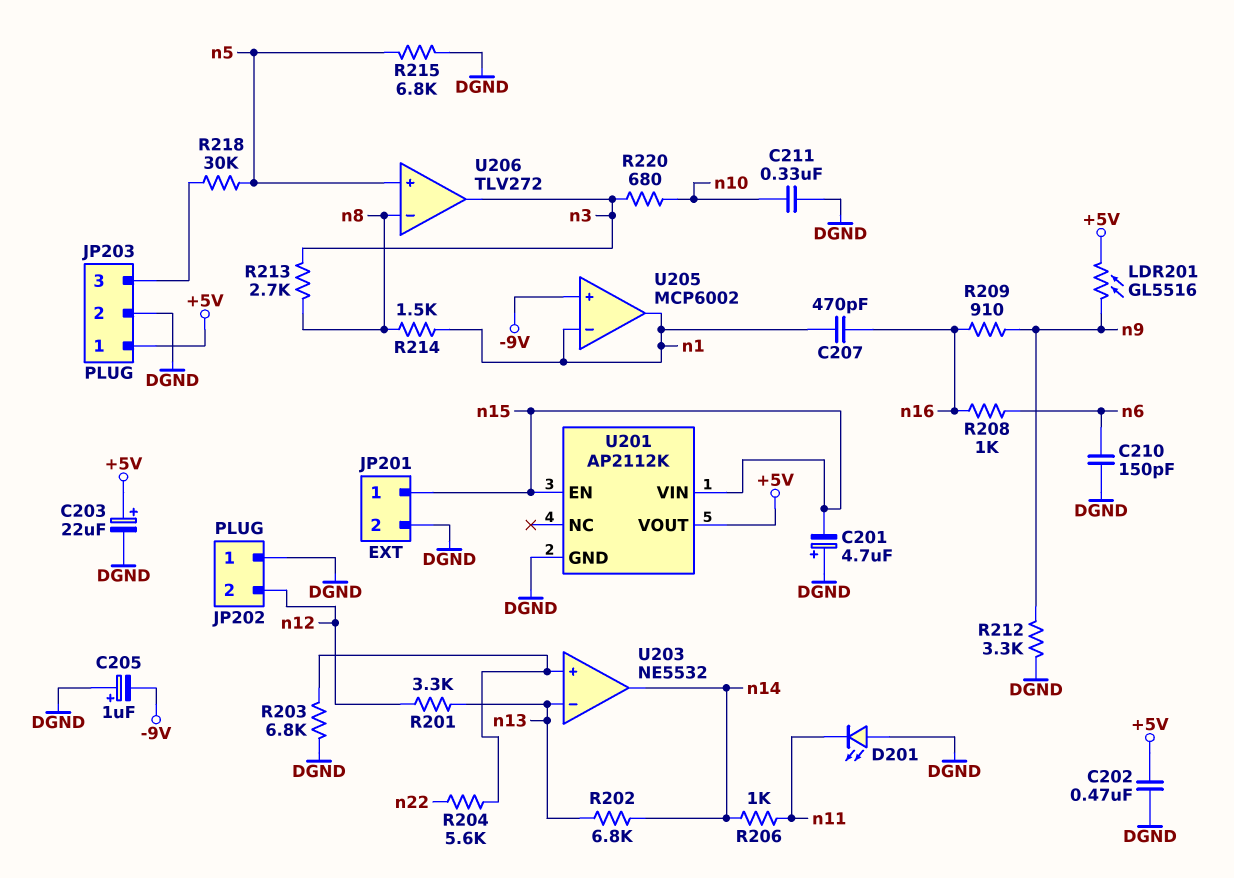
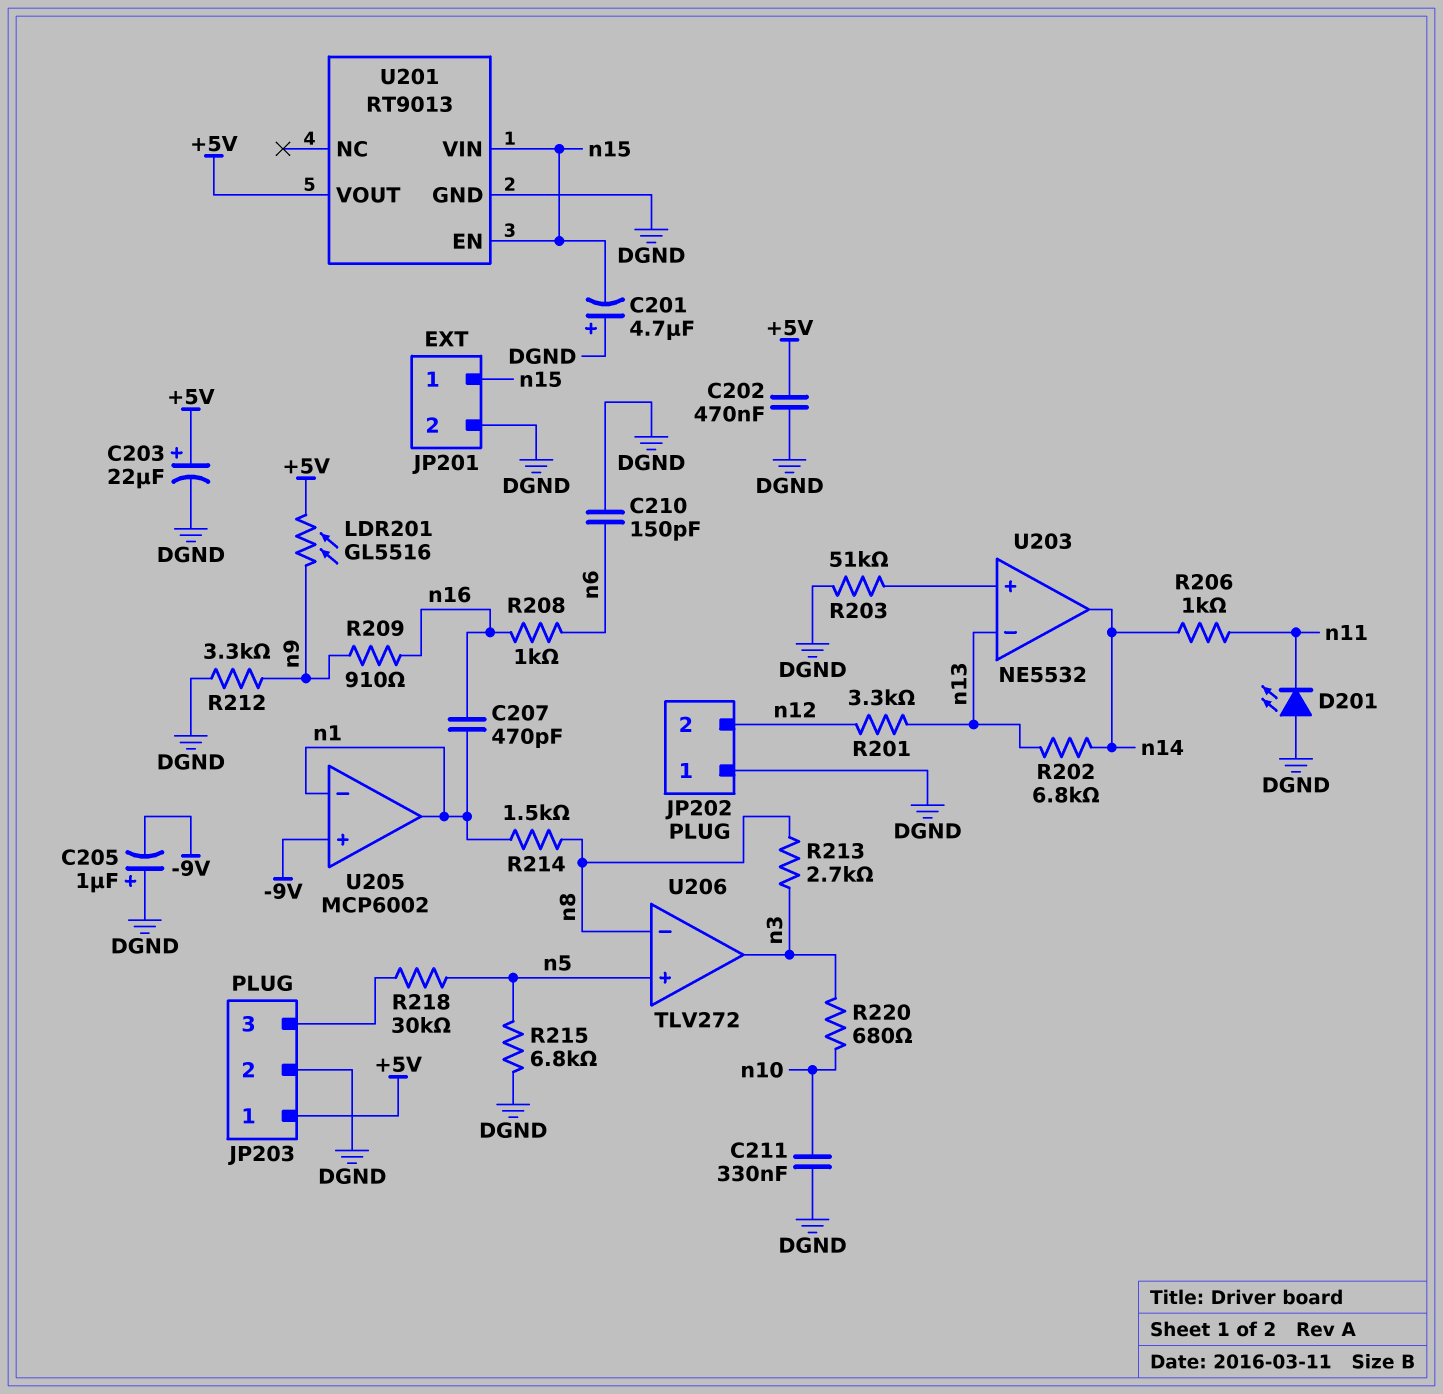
R203: 6.8k (DGND, U203/in+) -> 51k (DGND, U203/in+)
R204: 5.6k (U203/in+, n22) -> none
U201: AP2112K -> RT9013

